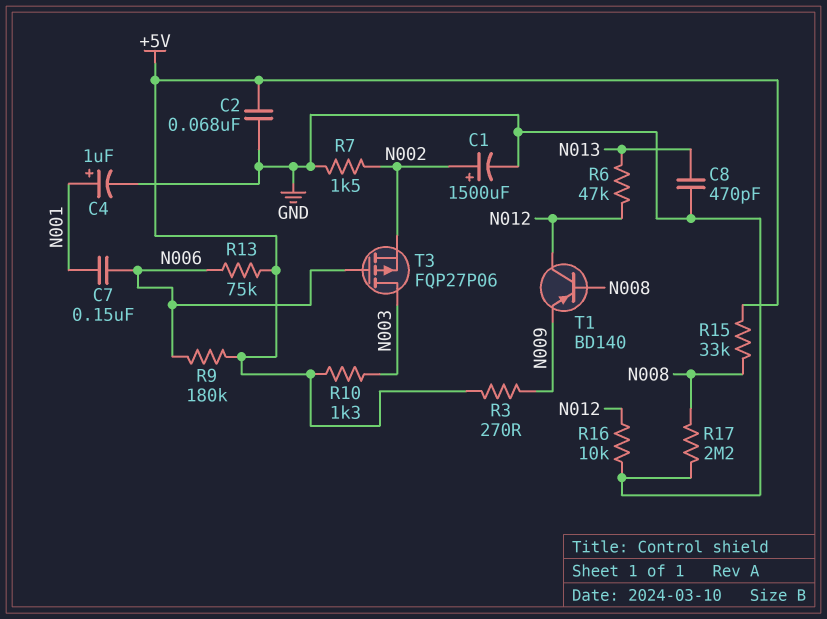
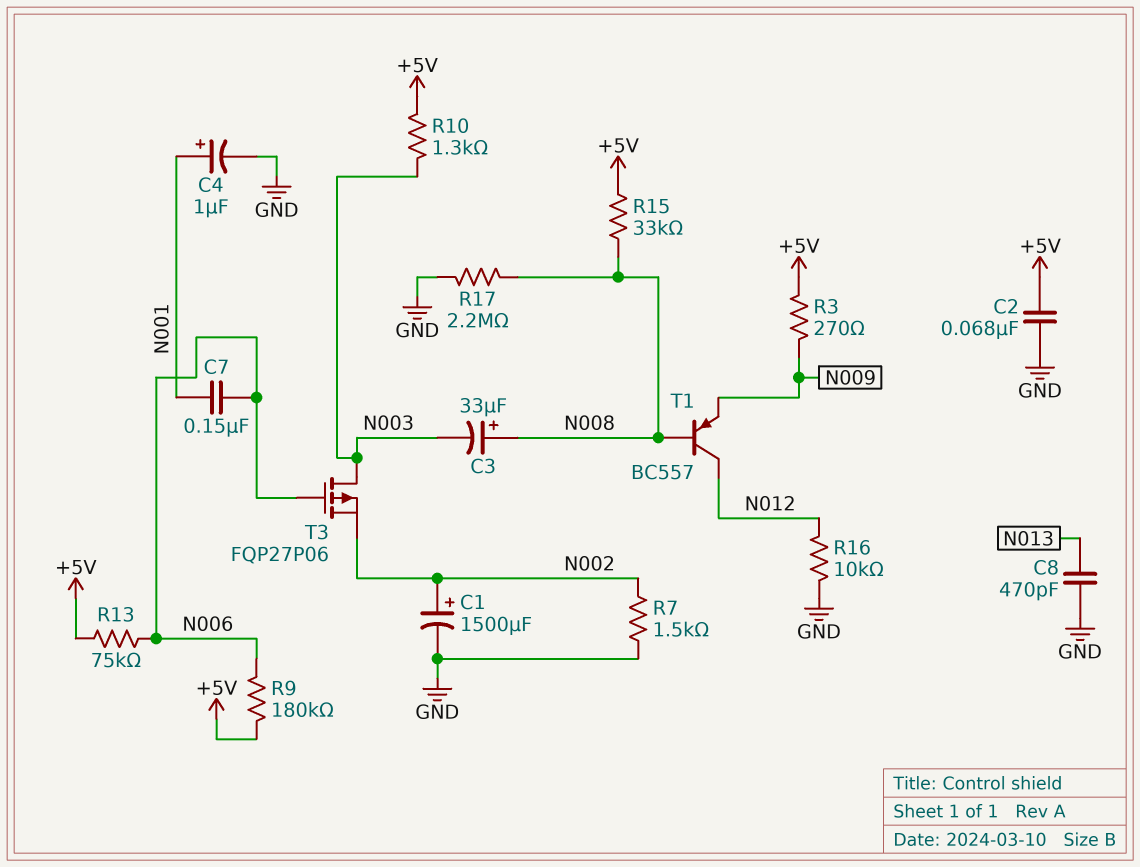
C3: none -> 33uF (plus N008, minus N003)
R6: 47k (N012, N013) -> none
T1: PNP BD140 (B N008, C N012, E N009) -> PNP BC557 (B N008, C N012, E N009)

